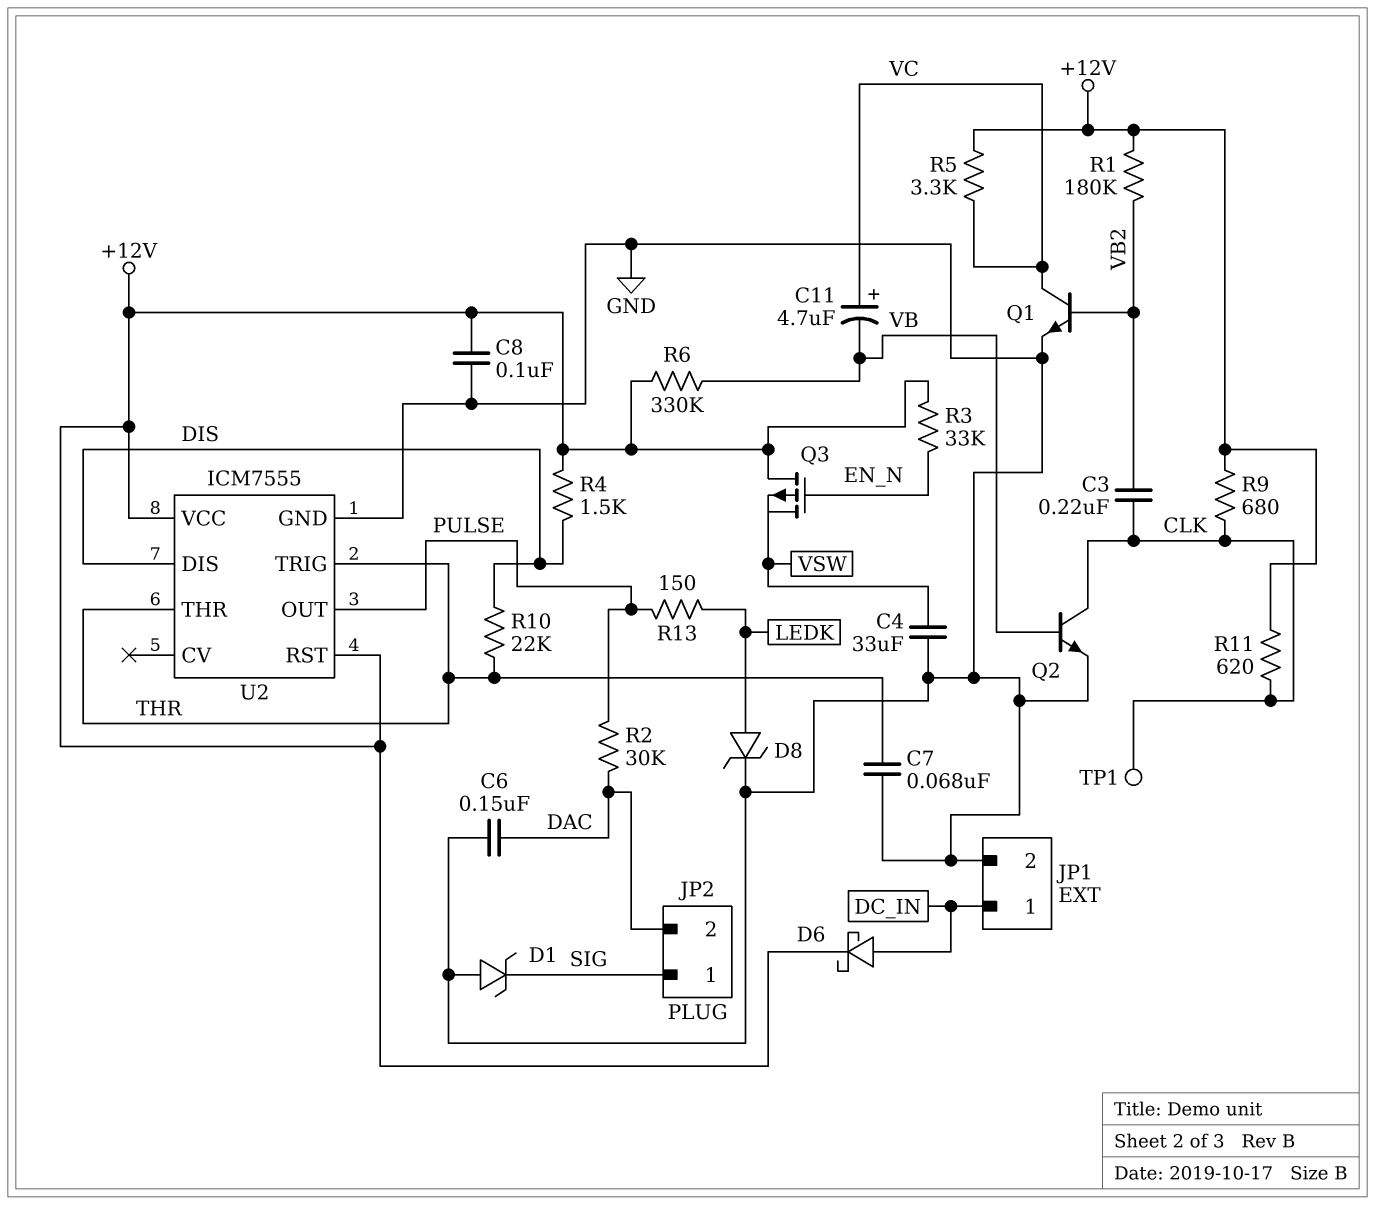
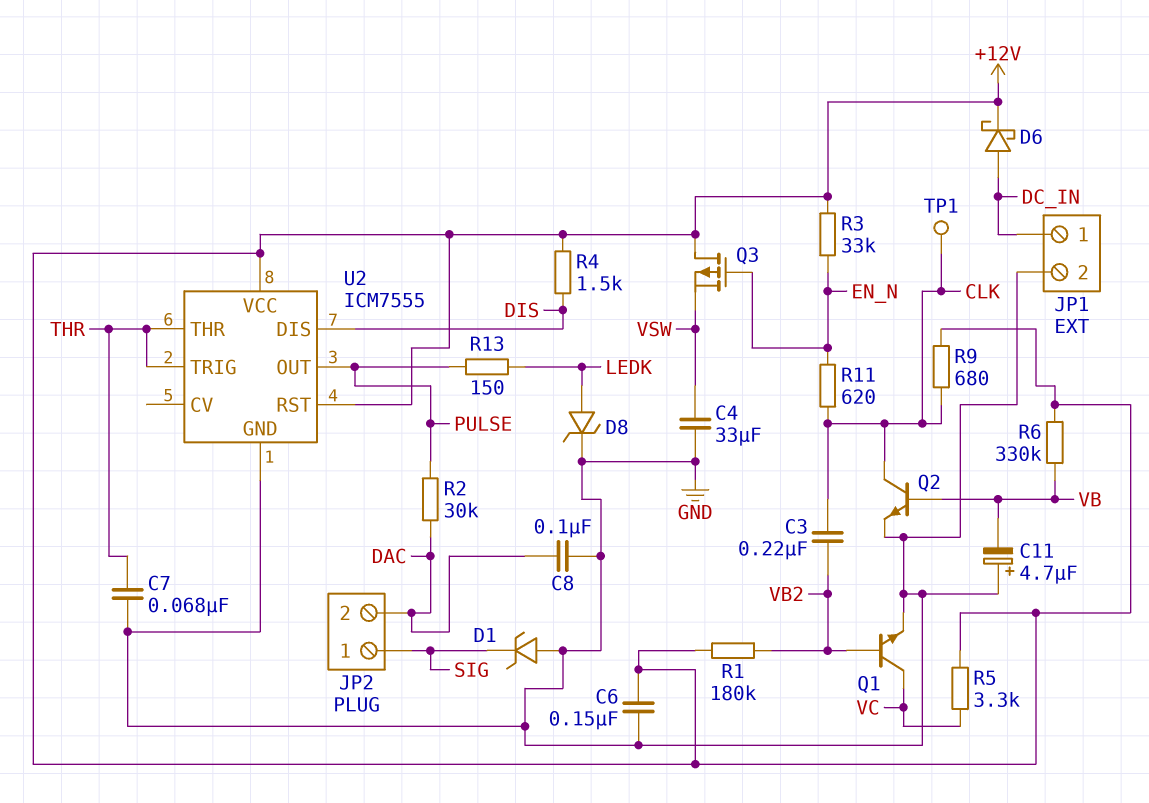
C6: 150nF (DAC, GND) -> 150nF (+12V, GND)
C8: 100nF (+12V, GND) -> 100nF (DAC, GND)
C11: 4.7uF (plus VC, minus VB) -> 4.7uF (plus GND, minus VB)
R10: 22k (DIS, THR) -> none
R11: 620 (+12V, CLK) -> 620 (CLK, EN_N)

